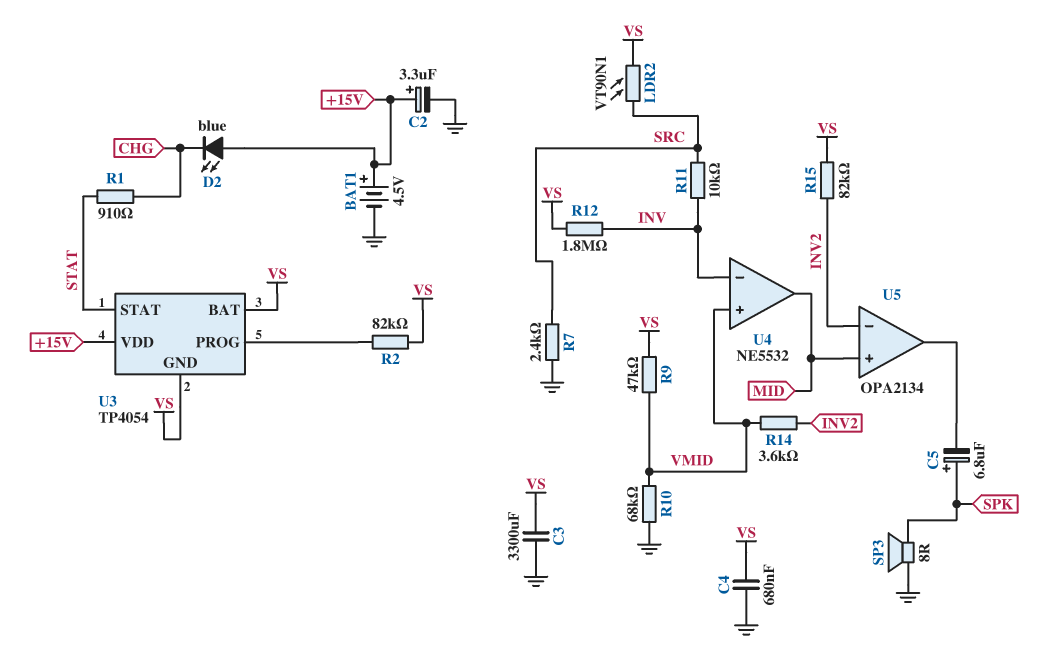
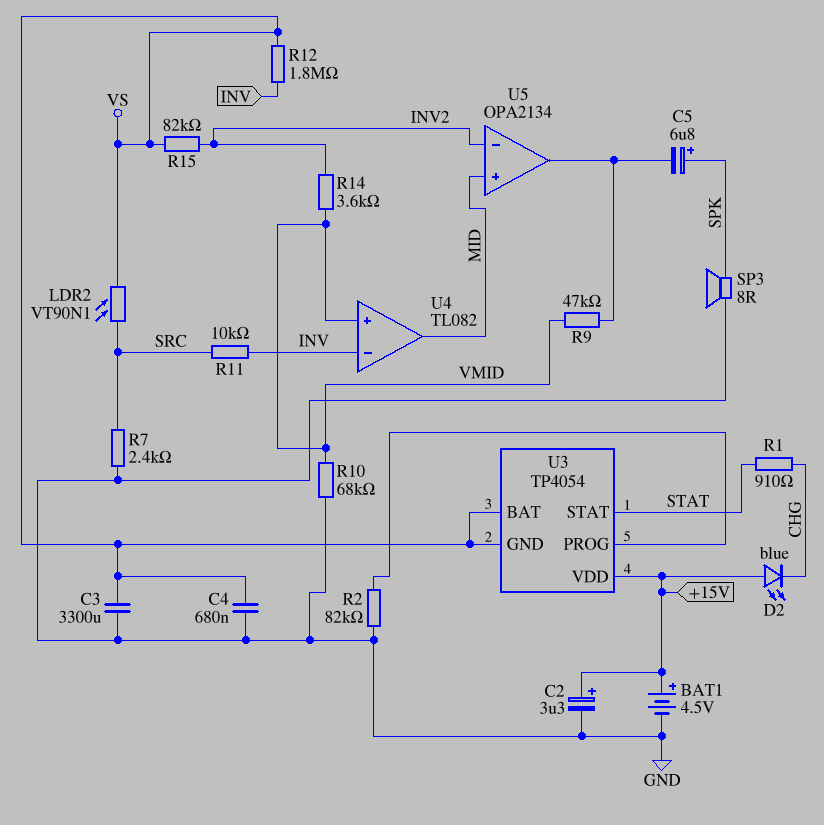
R2: 82k (U3/PROG, VS) -> 82k (GND, U3/PROG)
R9: 47k (VMID, VS) -> 47k (U5/out, VMID)
U4: NE5532 -> TL082

